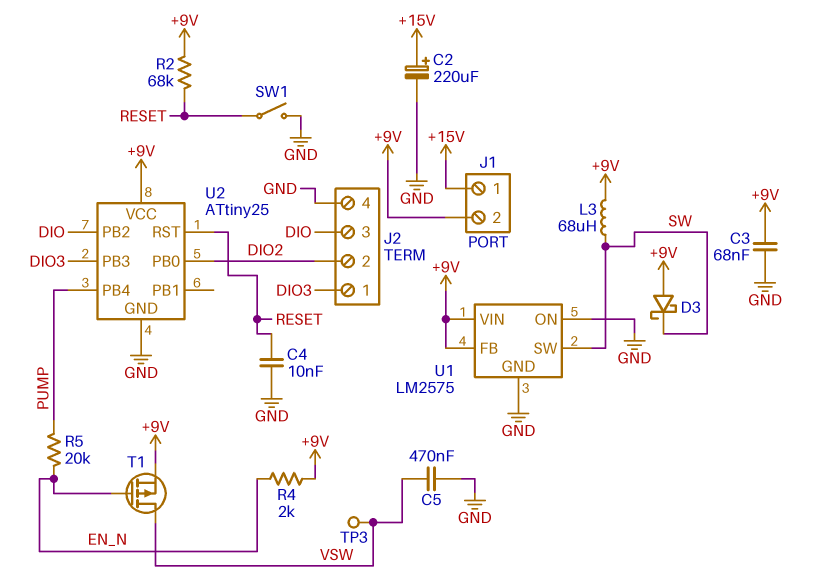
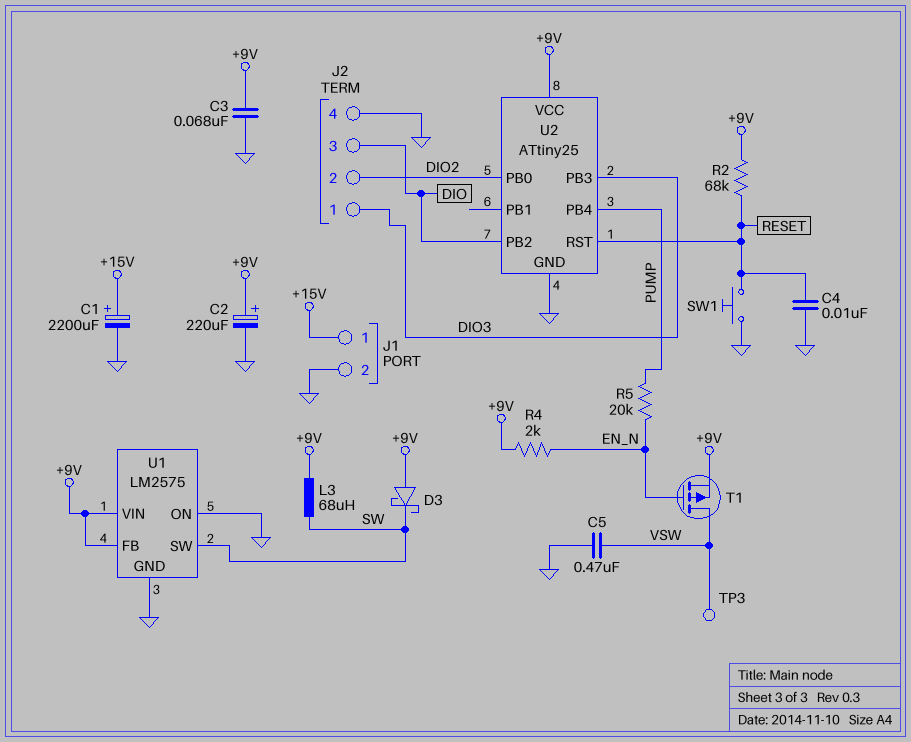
C1: none -> 2200uF (plus +15V, minus GND)
C2: 220uF (plus +15V, minus GND) -> 220uF (plus +9V, minus GND)
J1 pin 2: +9V -> GND
SW1: switch (GND, RESET) -> button (GND, RESET)

